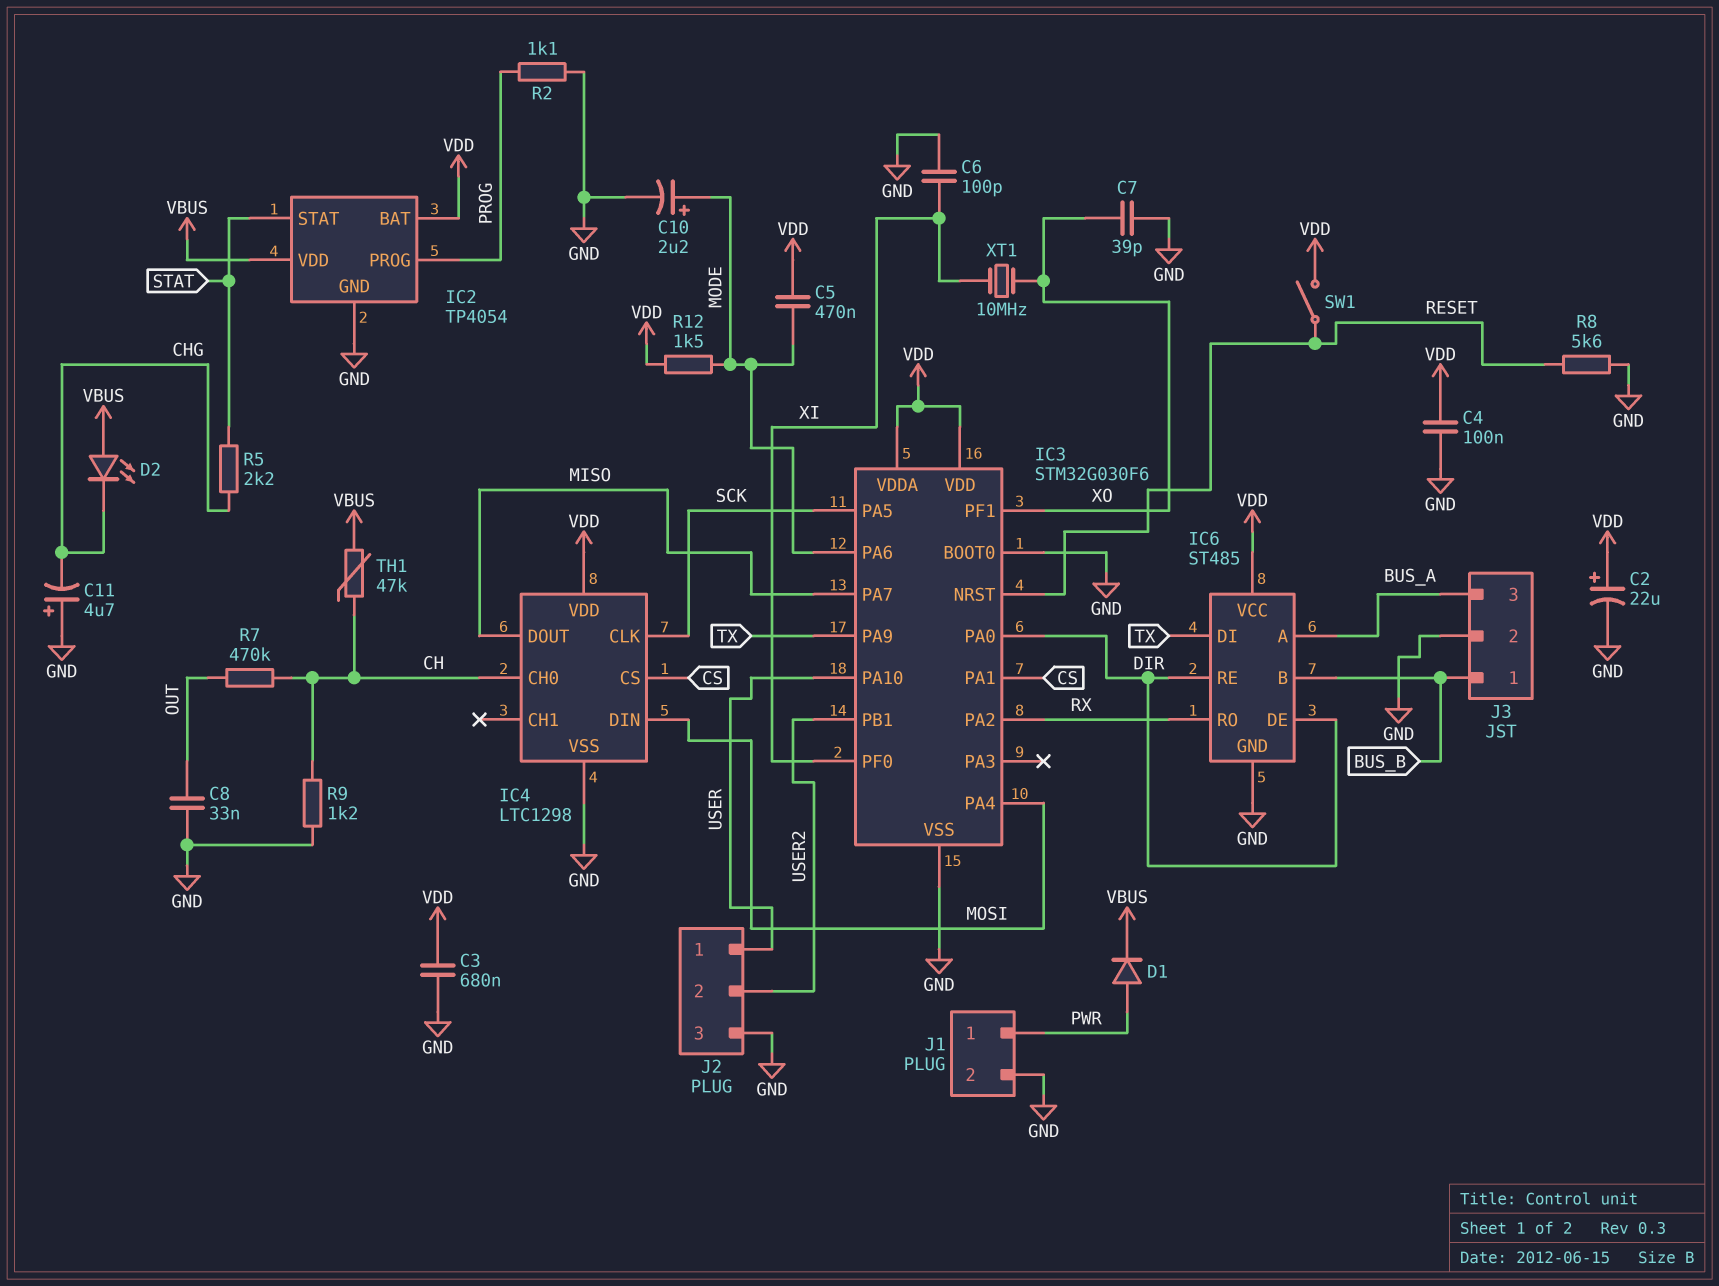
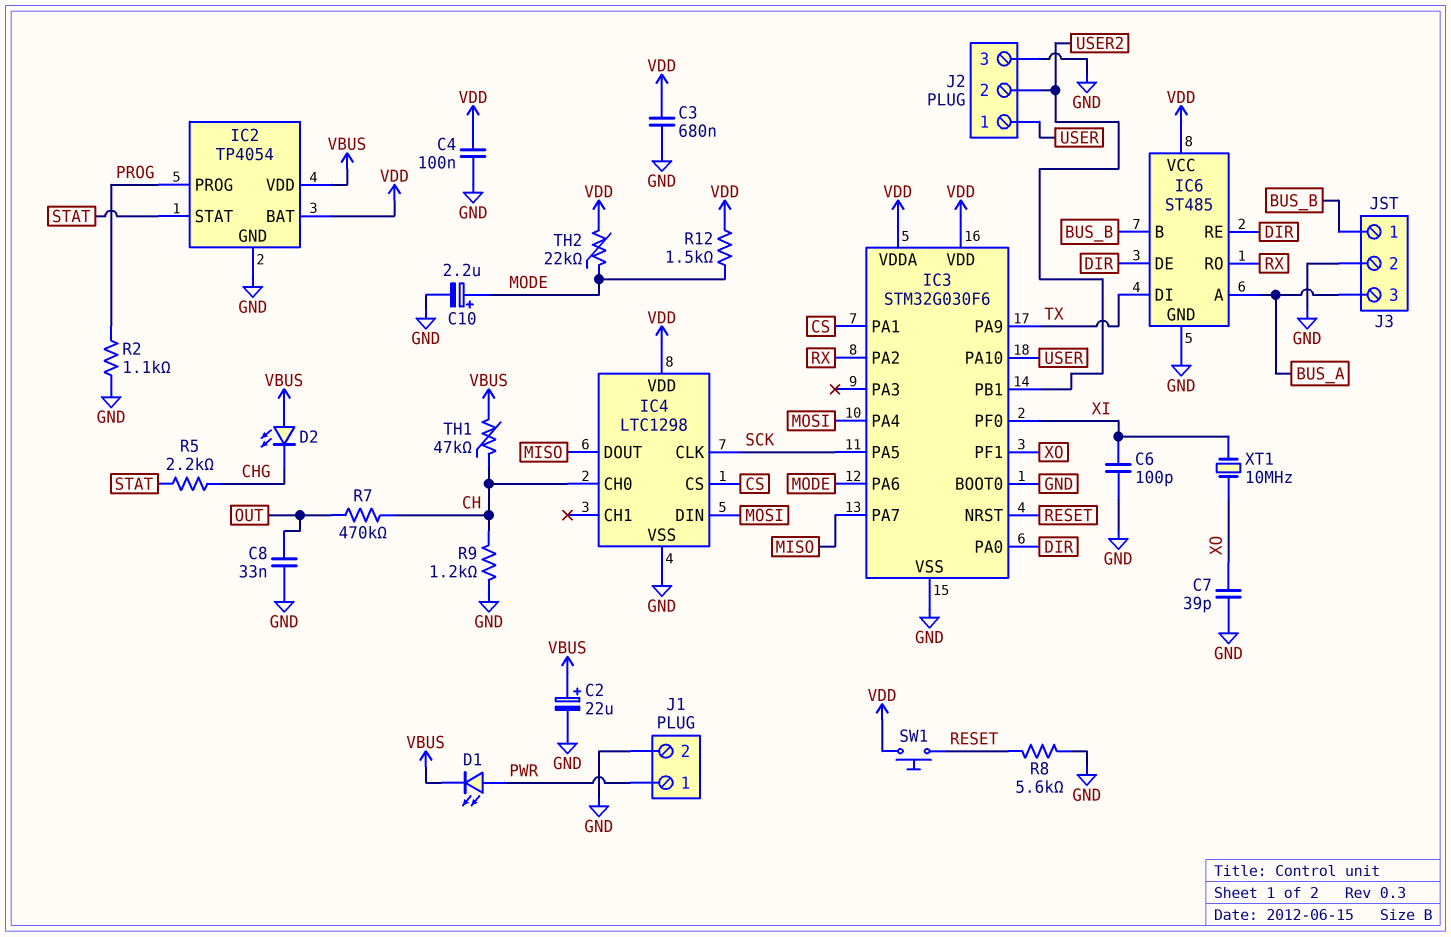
C2: 22uF (plus VDD, minus GND) -> 22uF (plus VBUS, minus GND)
C5: 470nF (MODE, VDD) -> none
C11: 4.7uF (plus GND, minus CHG) -> none
D1: diode (A PWR, K VBUS) -> LED (A PWR, K VBUS)
SW1: switch (RESET, VDD) -> button (RESET, VDD)
TH2: none -> 22k (MODE, VDD)

